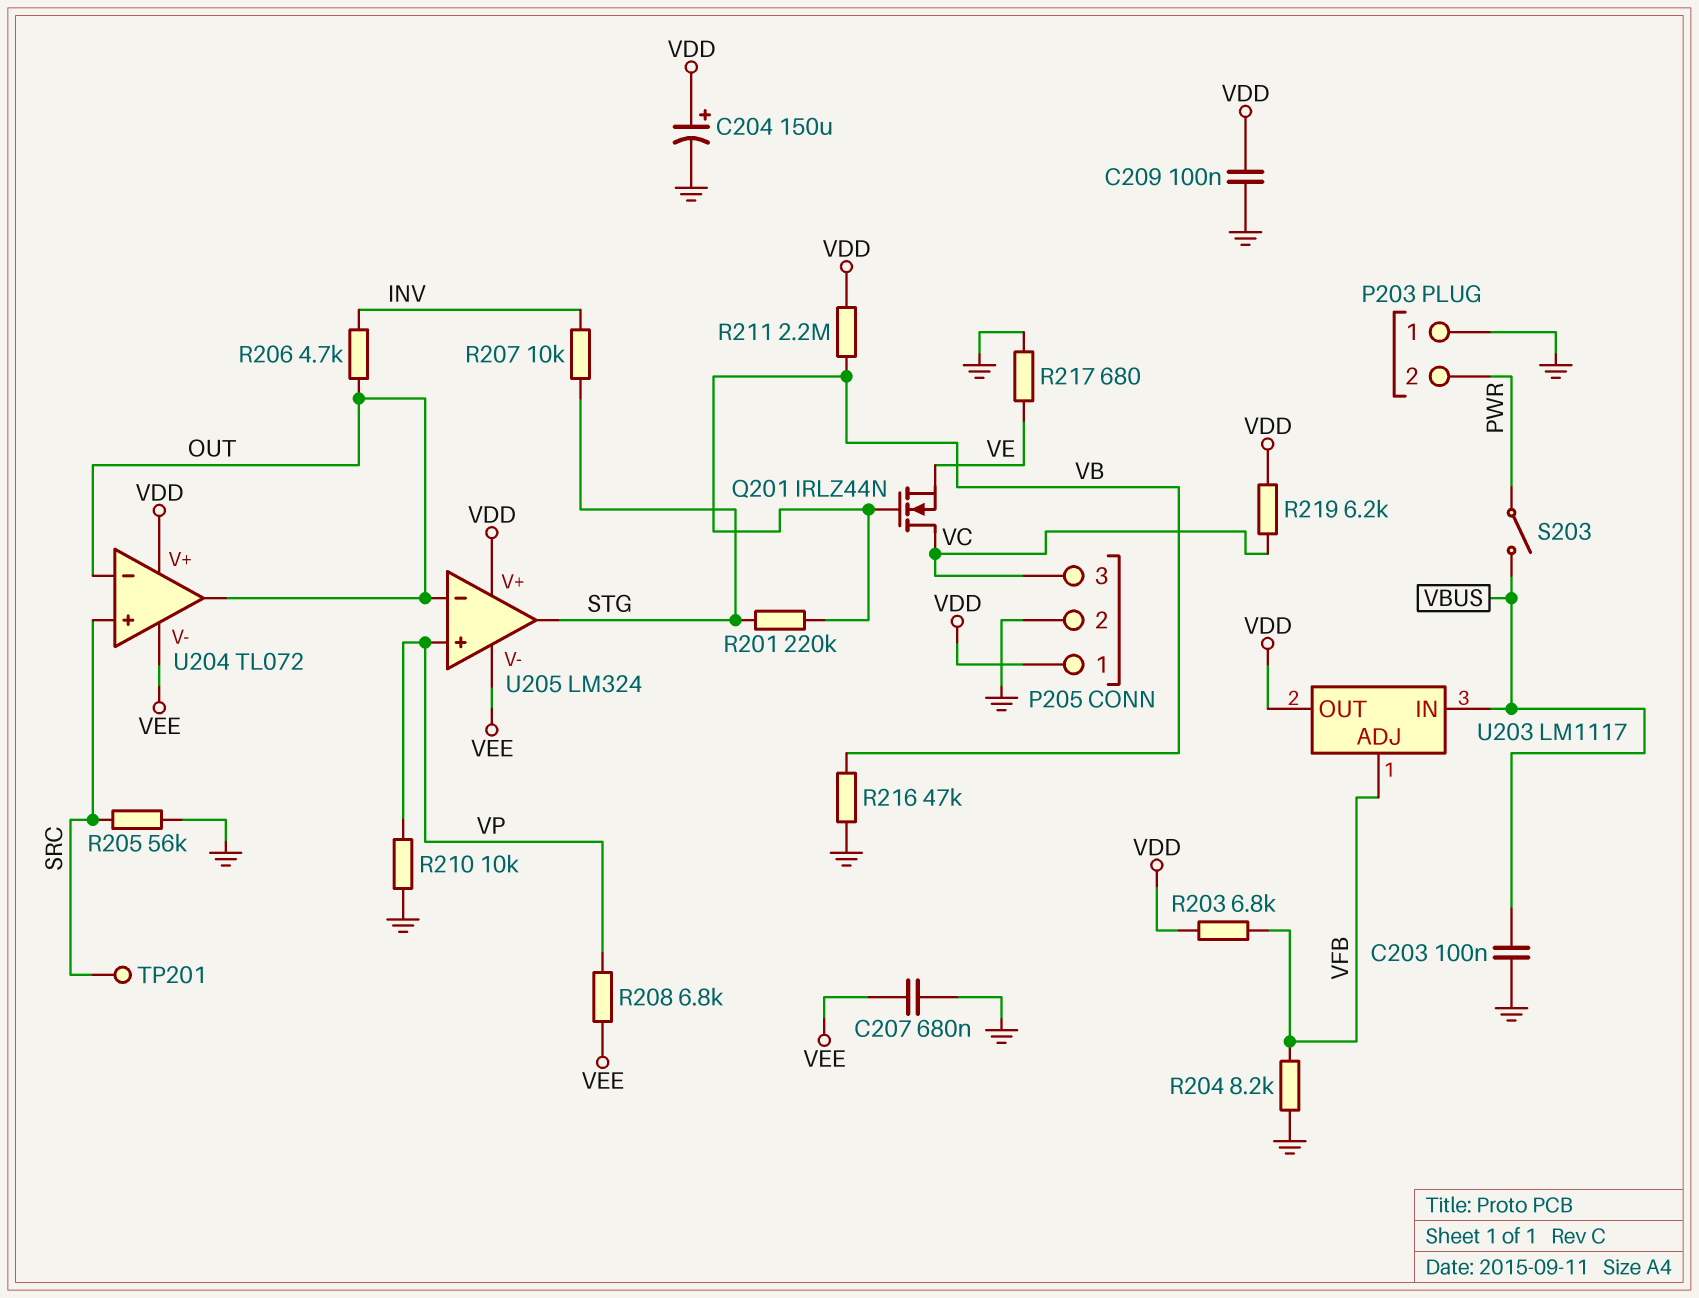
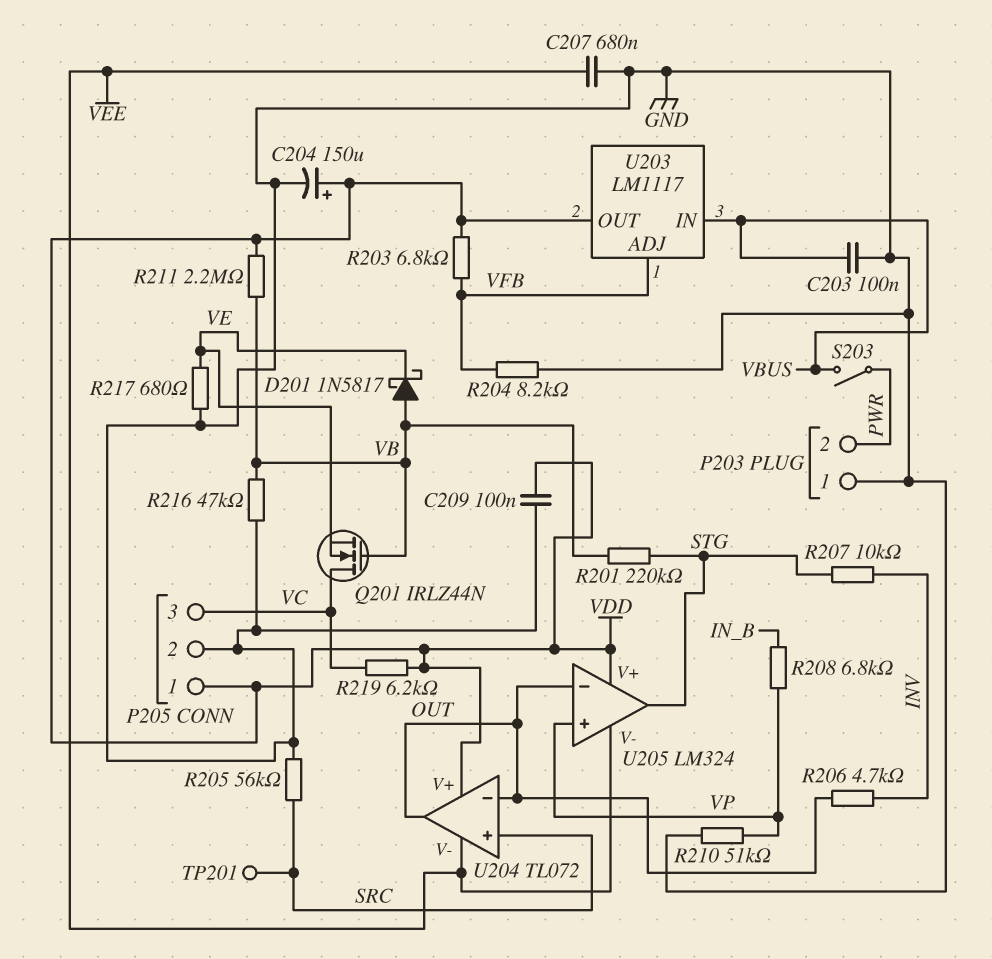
D201: none -> schottky 1N5817 (A VB, K VE)
R208: 6.8k (VEE, VP) -> 6.8k (IN_B, VP)
R210: 10k (GND, VP) -> 51k (GND, VP)

